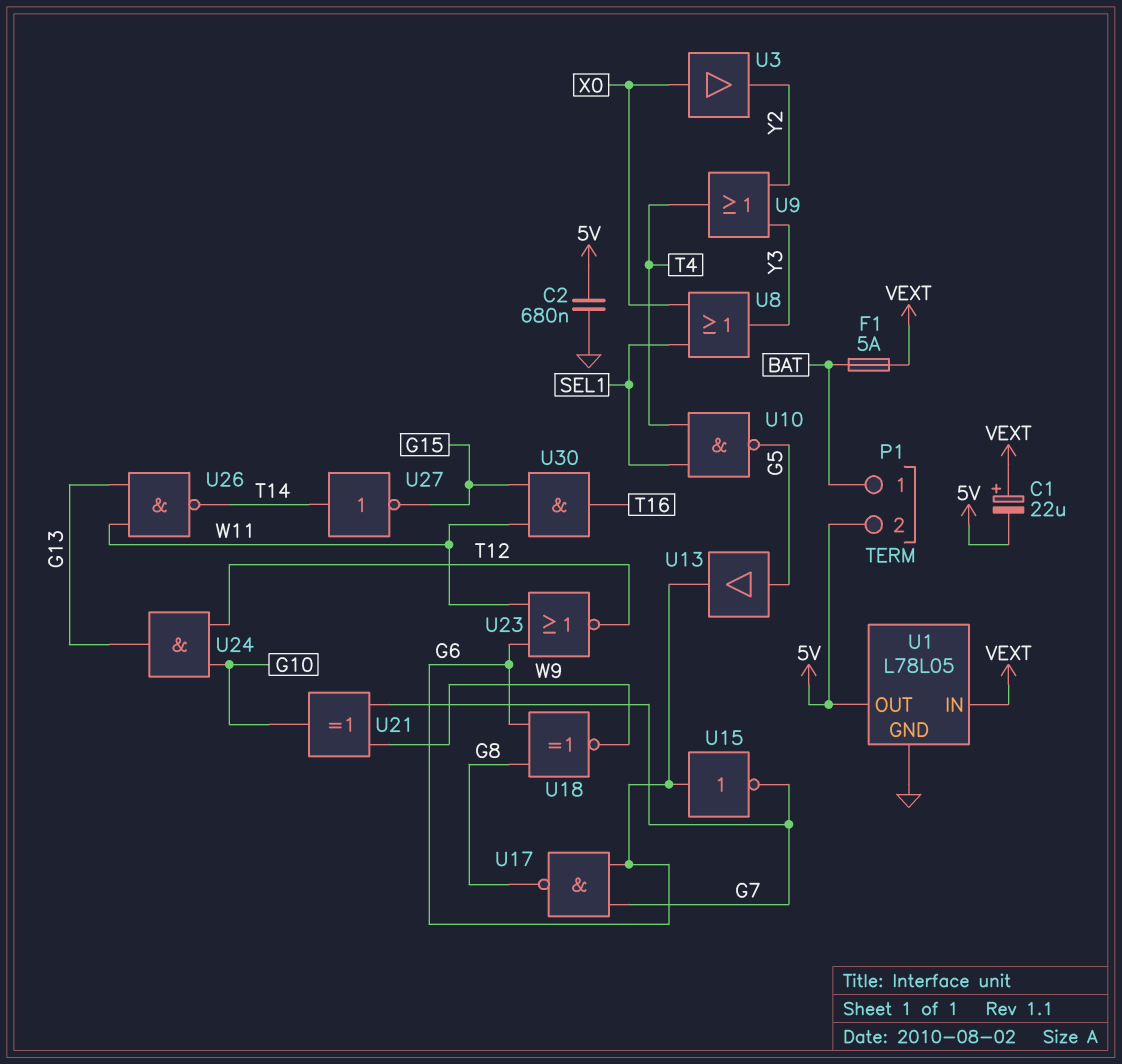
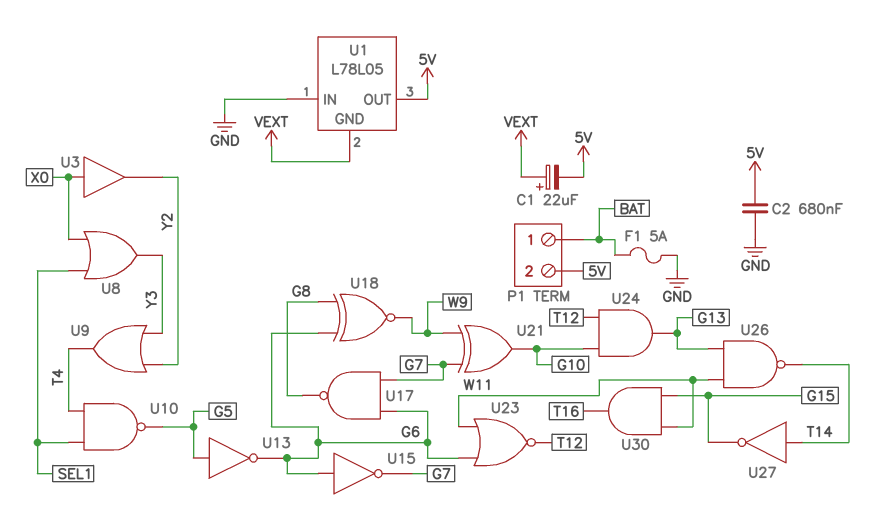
F1: 5A (BAT, VEXT) -> 5A (BAT, GND)
U1 pin GND: GND -> VEXT
U1 pin IN: VEXT -> GND
U13: buffer (in G5, out G6) -> NOT (in G5, out G6)

